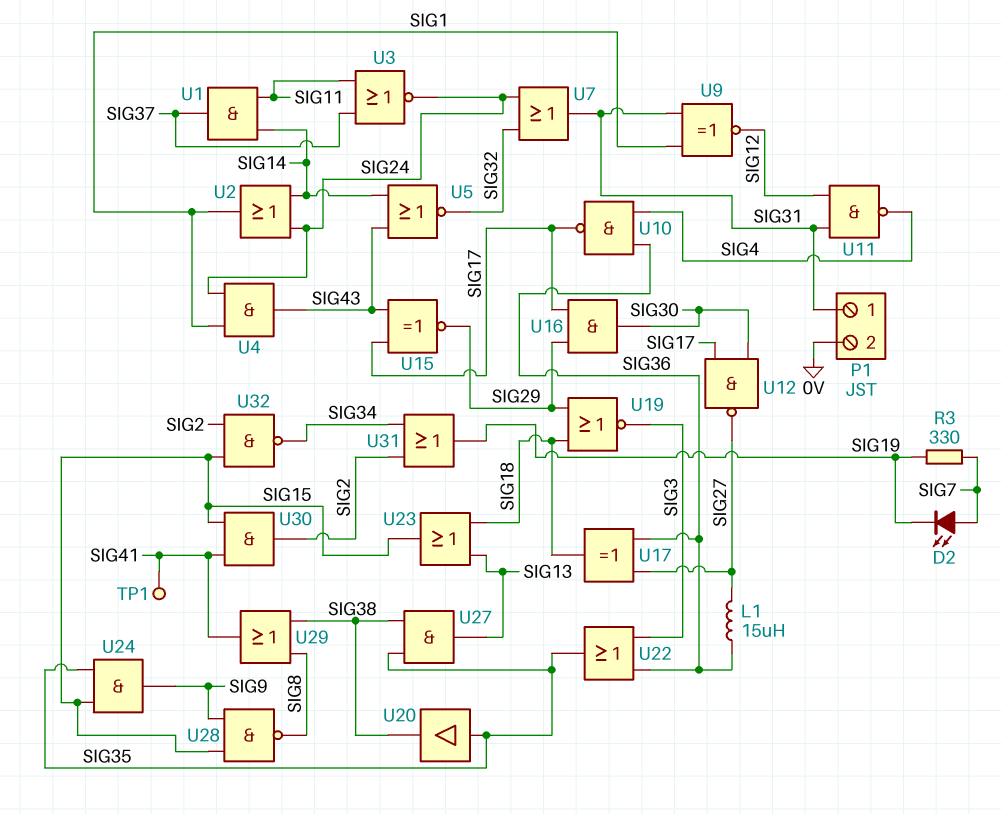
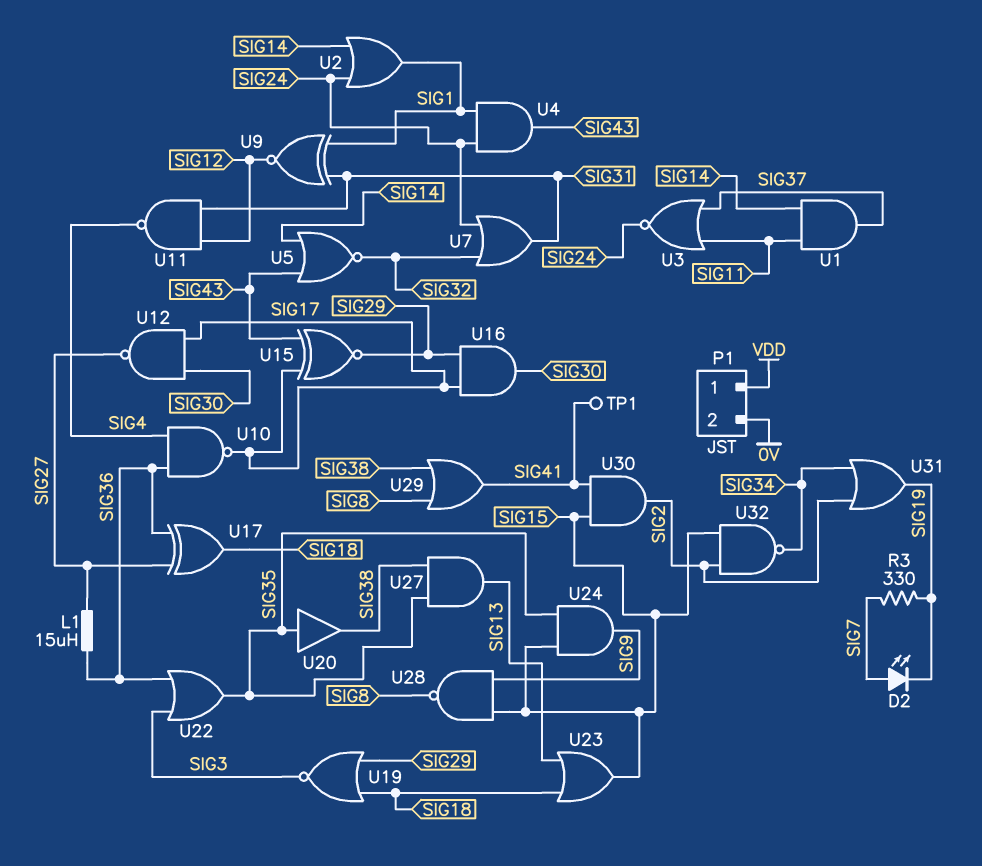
P1 pin 1: SIG31 -> VDD

